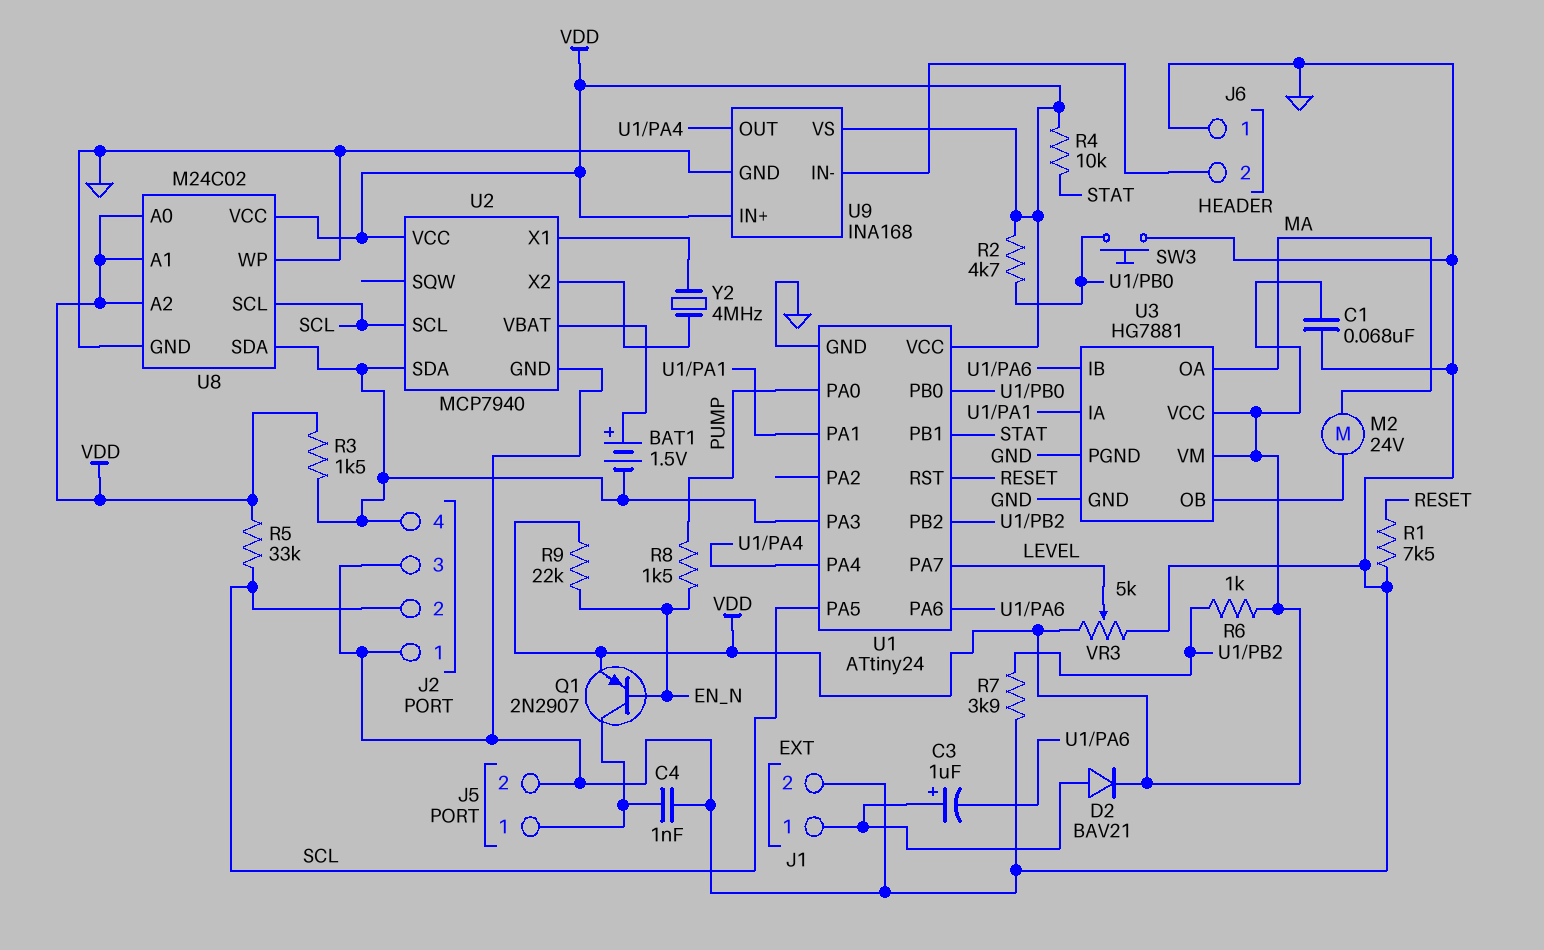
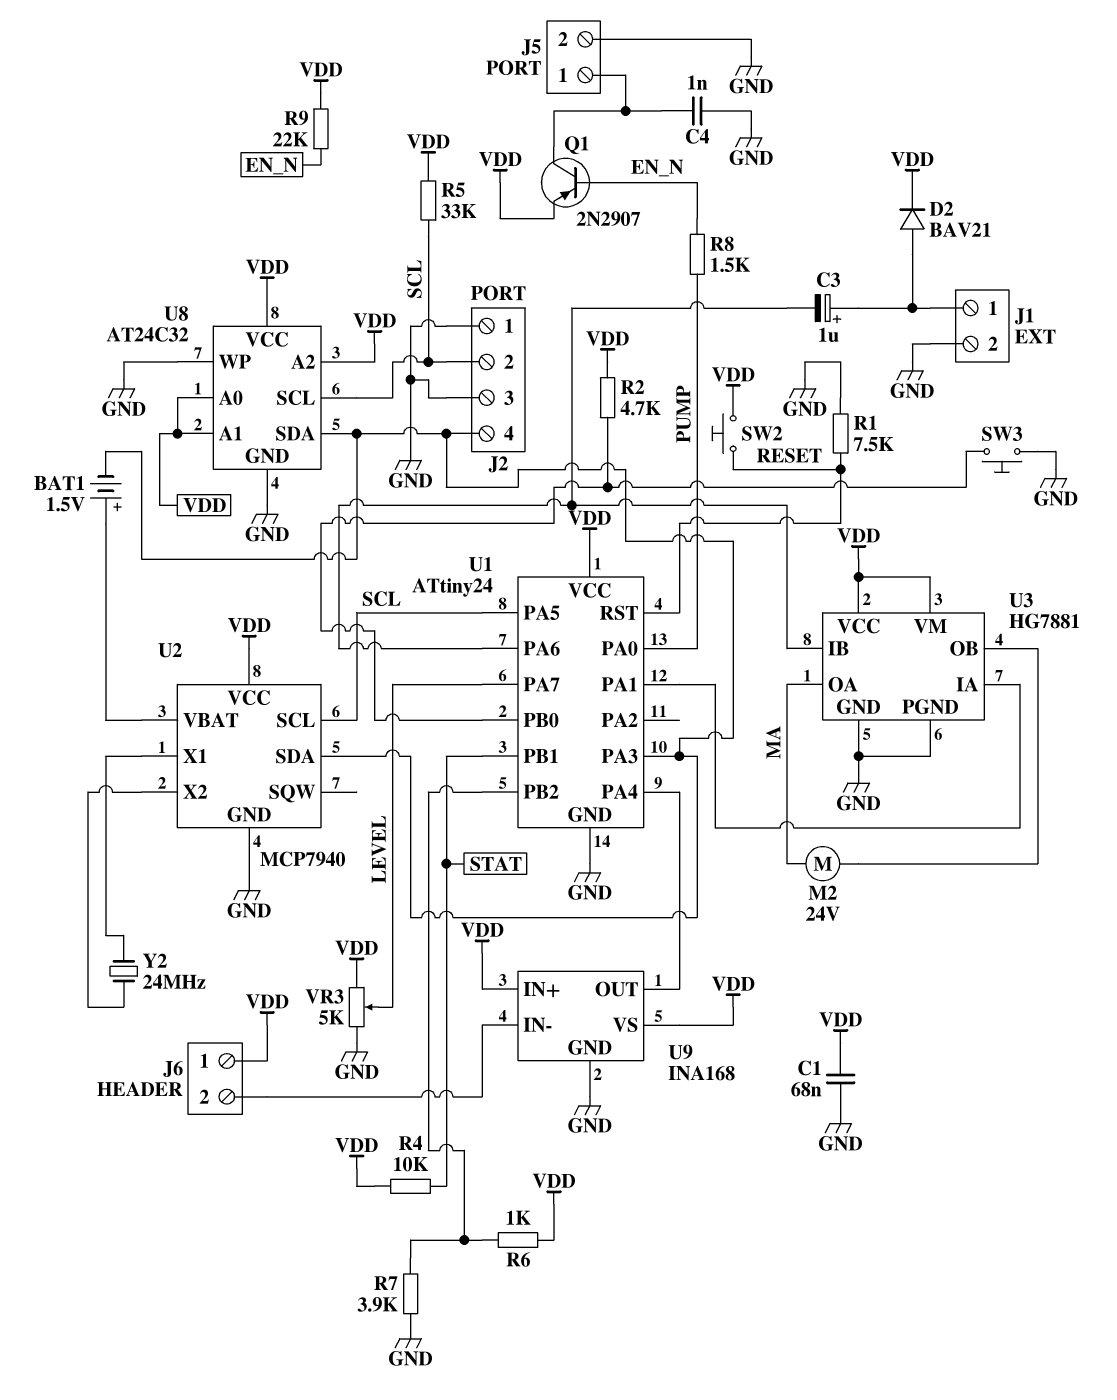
J6 pin 1: GND -> VDD
R3: 1.5k (J2/4, VDD) -> none
SW2: none -> button (RESET, VDD)
U8: M24C02 -> AT24C32
Y2: 4MHz (U2/X1, U2/X2) -> 24MHz (U2/X1, U2/X2)

